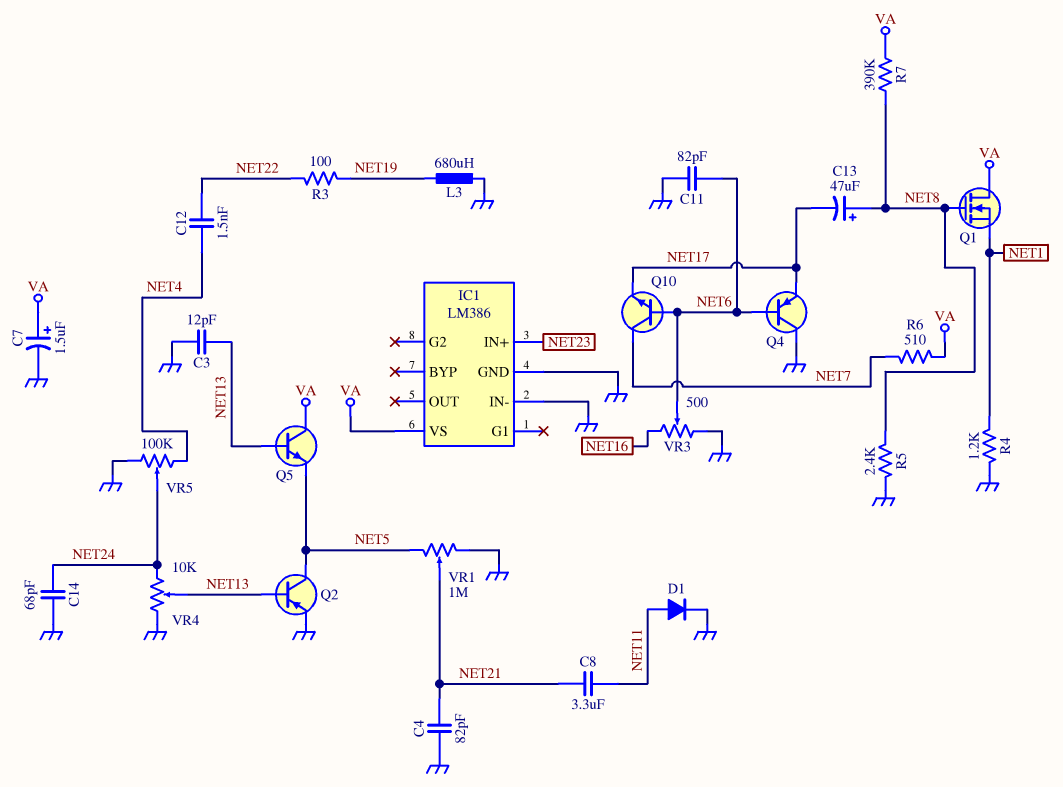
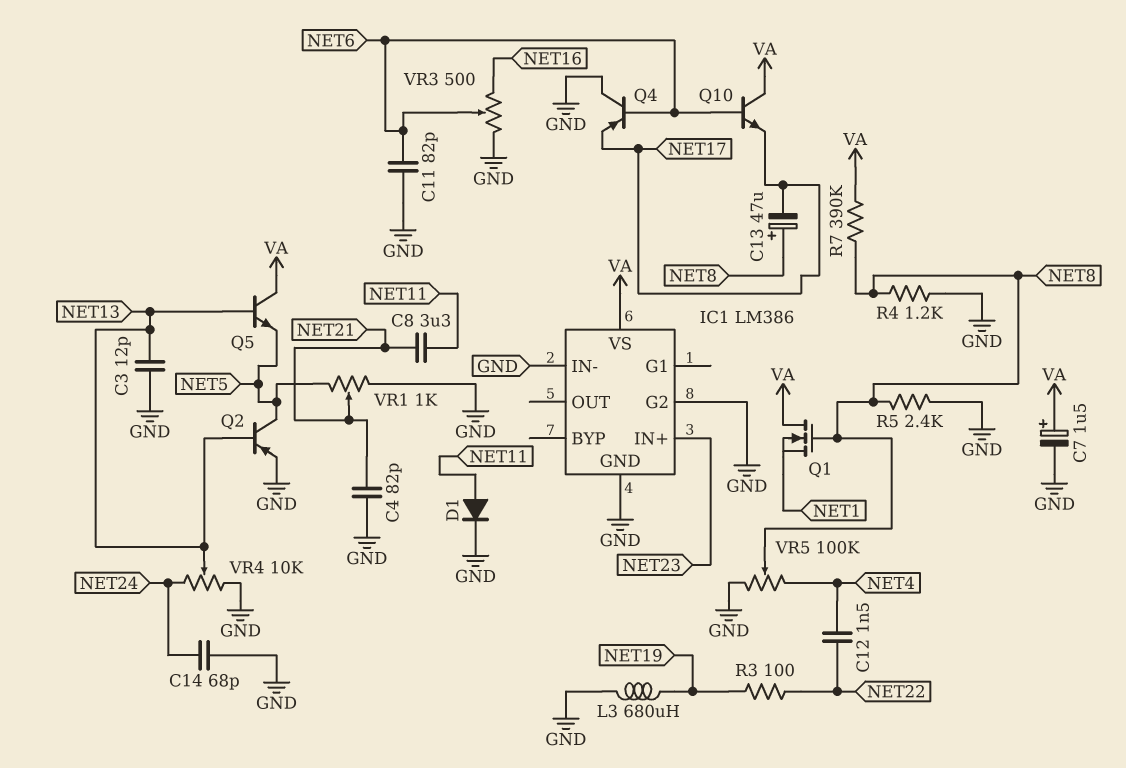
IC1 pin G2: none -> GND
Q10: NPN (B NET6, C NET7, E NET17) -> NPN (B NET6, C VA, E NET17)
R4: 1.2k (GND, NET1) -> 1.2k (GND, NET8)
R6: 510 (NET7, VA) -> none
VR1: 1M (GND, NET5, wiper NET21) -> 1k (GND, NET5, wiper NET21)
VR5: 100k (GND, NET4, wiper NET24) -> 100k (GND, NET4, wiper NET8)

